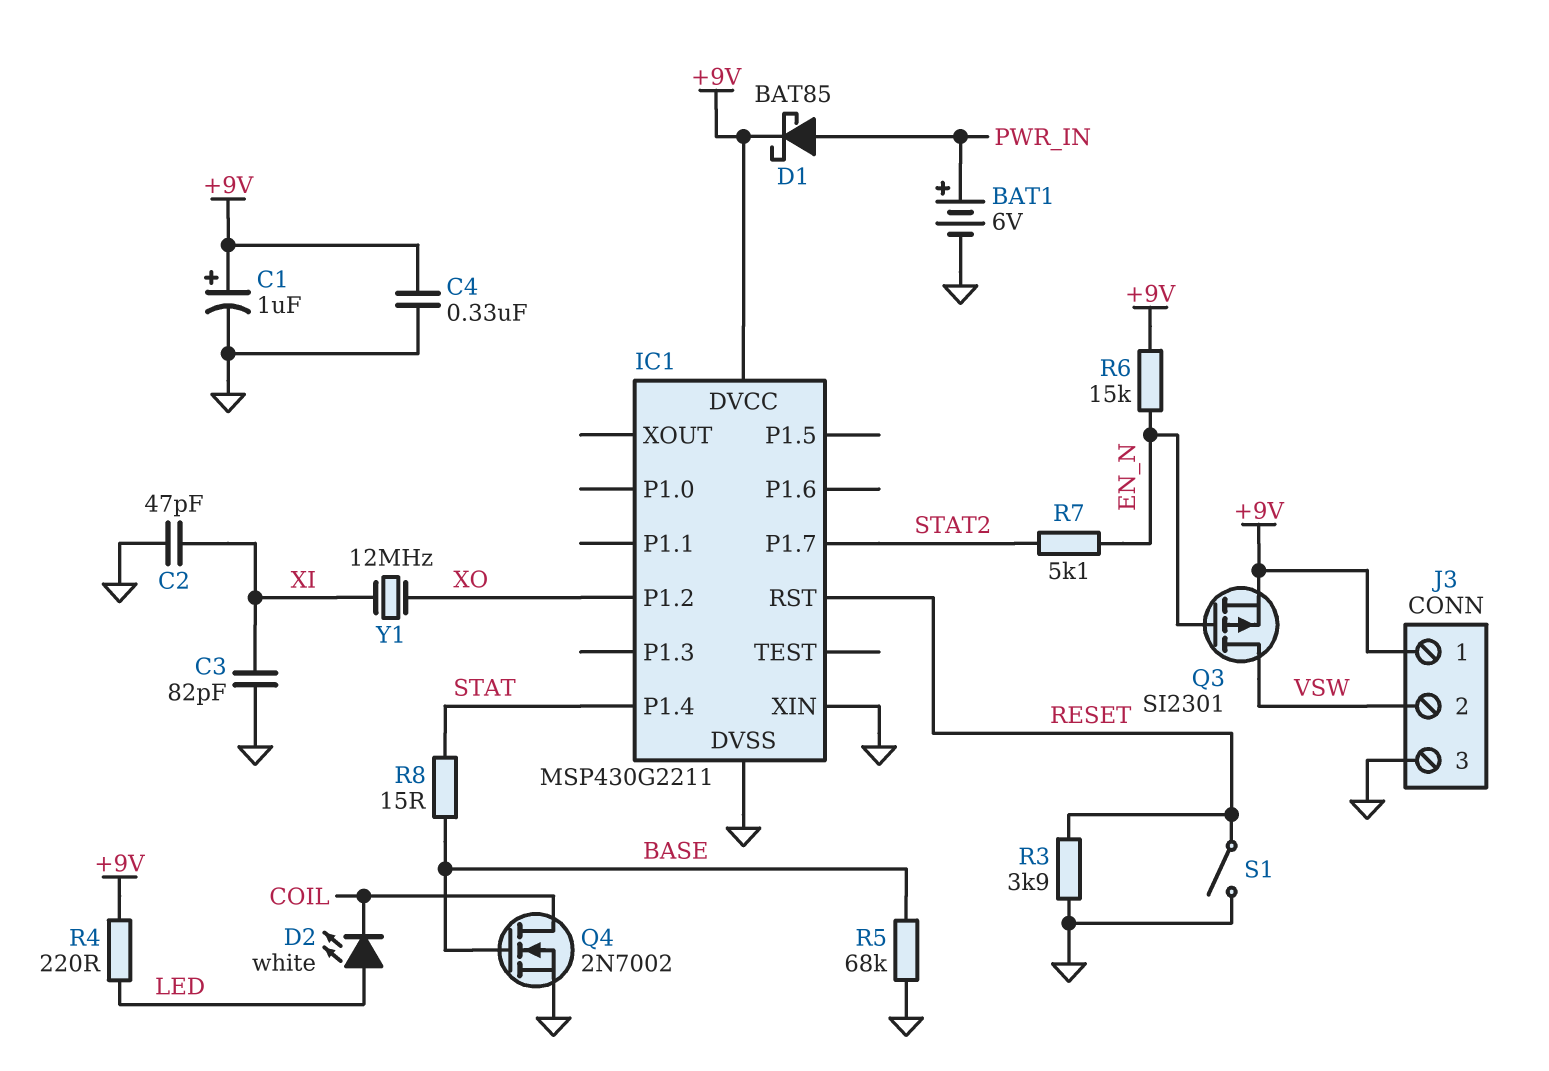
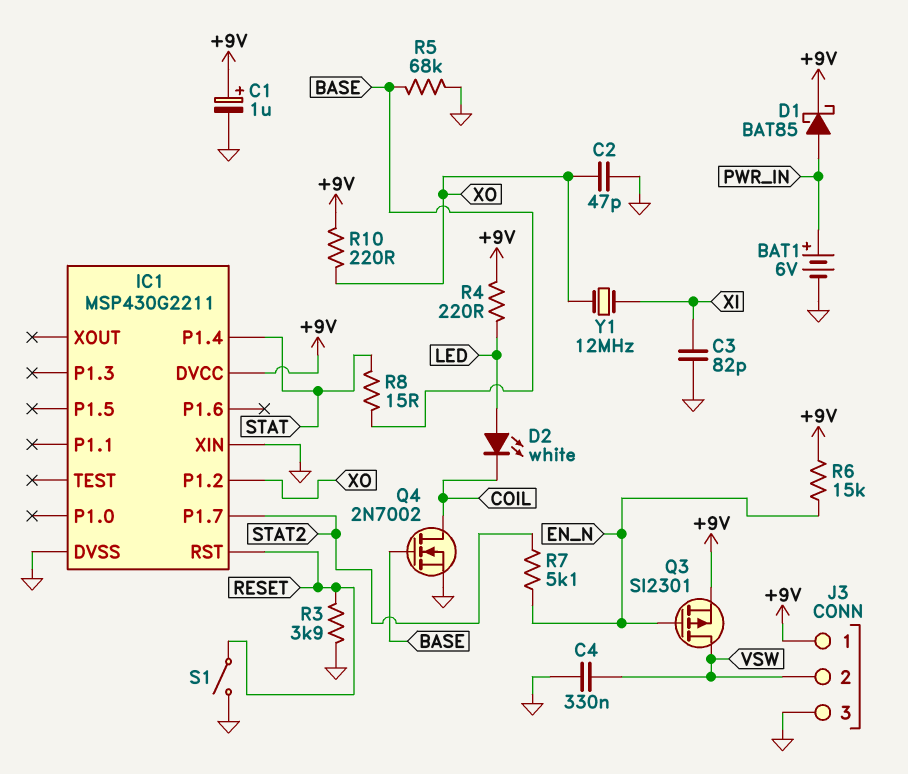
C2: 47pF (GND, XI) -> 47pF (GND, XO)
C4: 330nF (+9V, GND) -> 330nF (GND, VSW)
R10: none -> 220 (+9V, XO)

